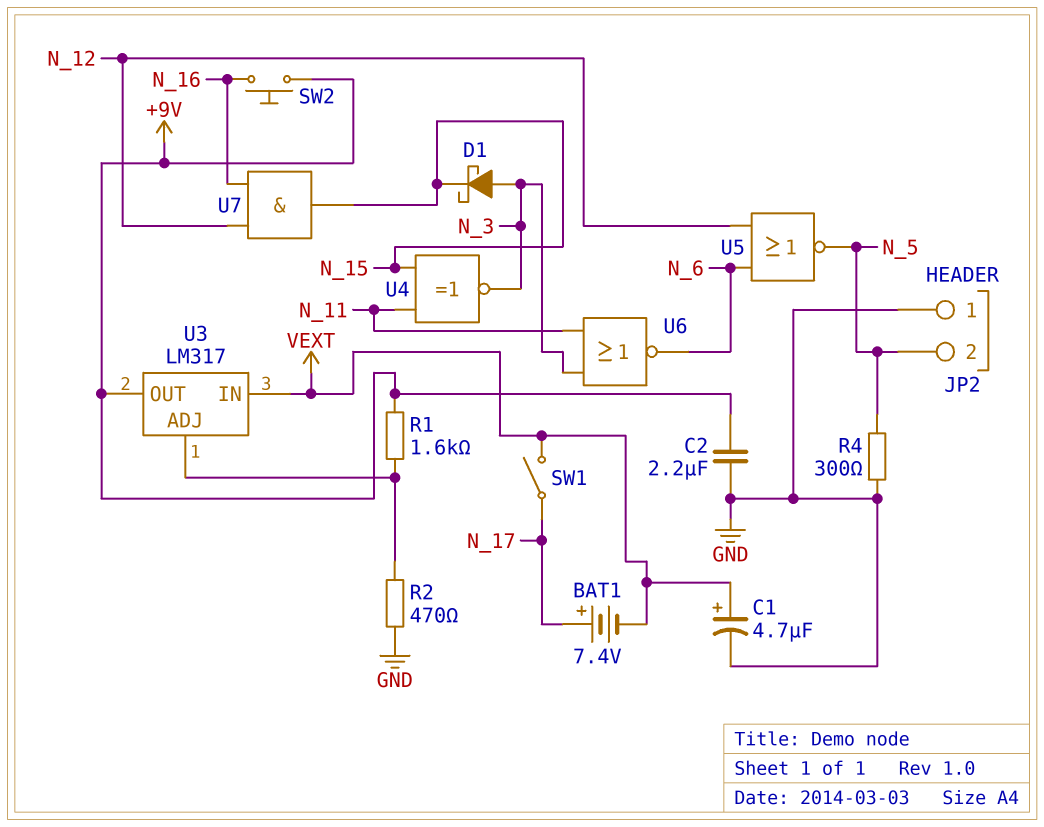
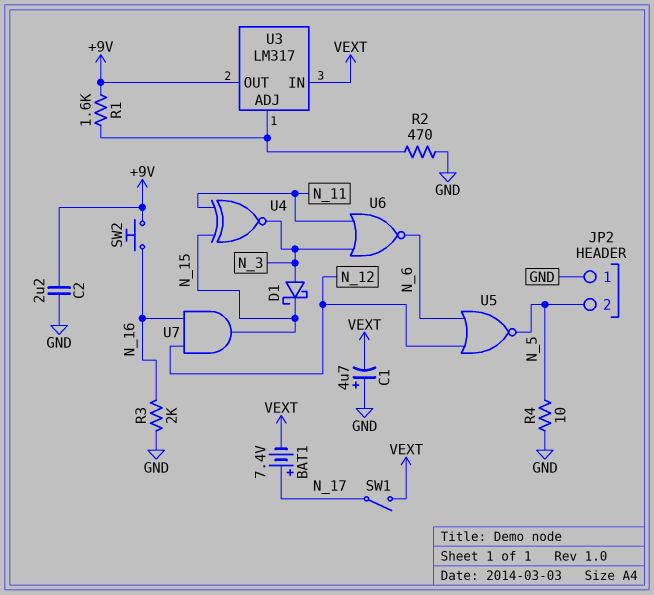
C1: 4.7uF (plus VEXT, minus GND) -> 4.7uF (plus GND, minus VEXT)
R3: none -> 2k (GND, N_16)
R4: 300 (GND, N_5) -> 10 (GND, N_5)

